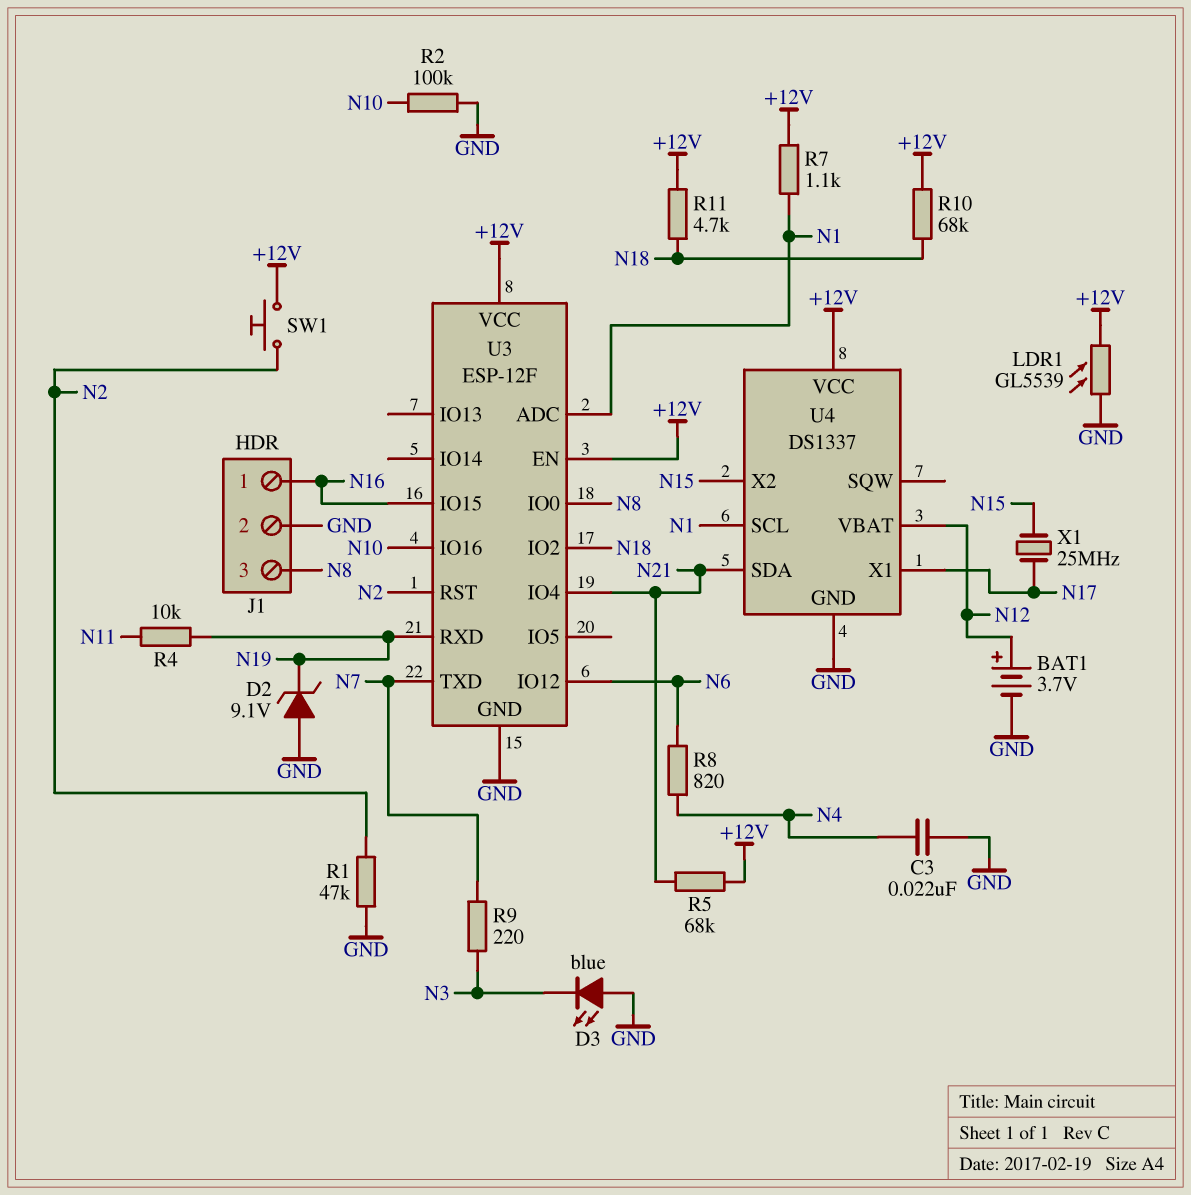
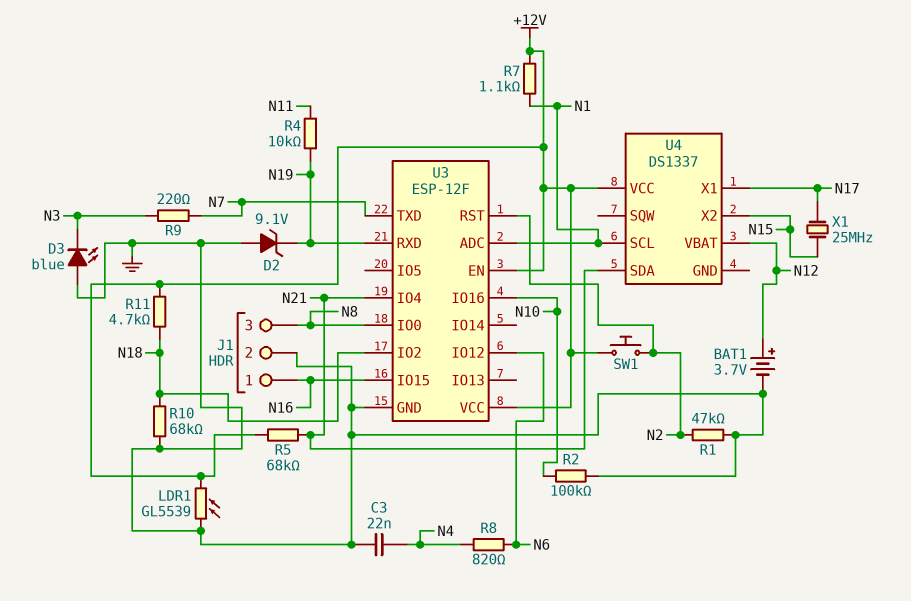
R10: 68k (+12V, N18) -> 68k (GND, N18)
U4 pin GND: GND -> none

